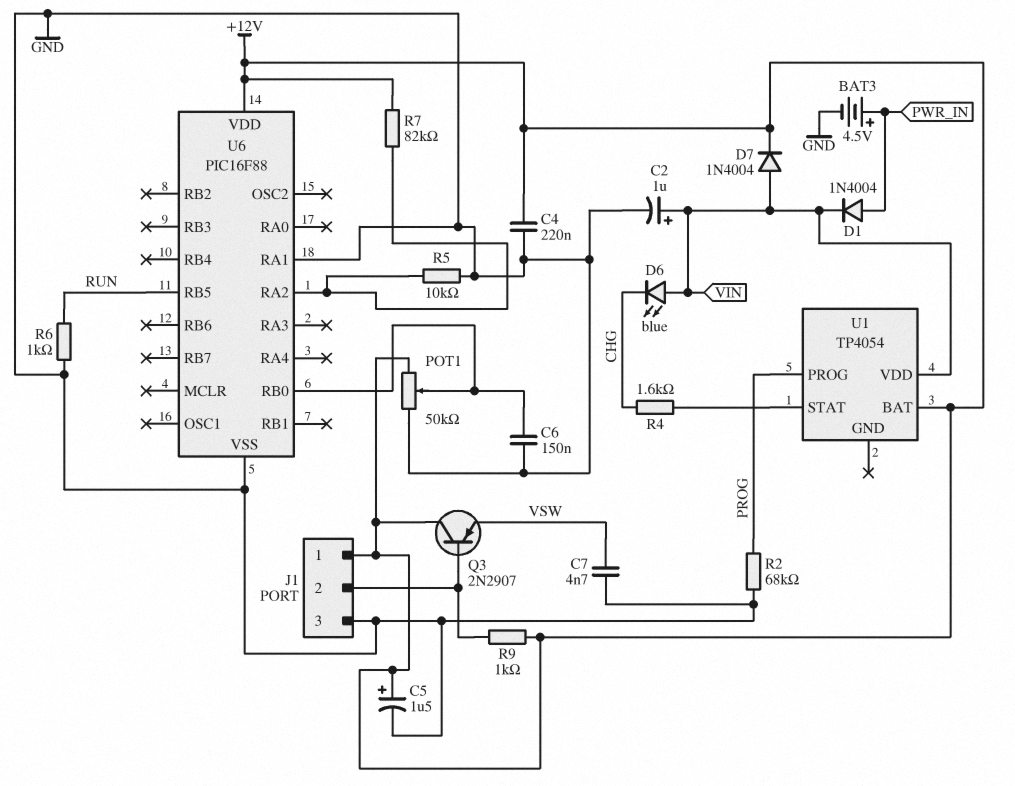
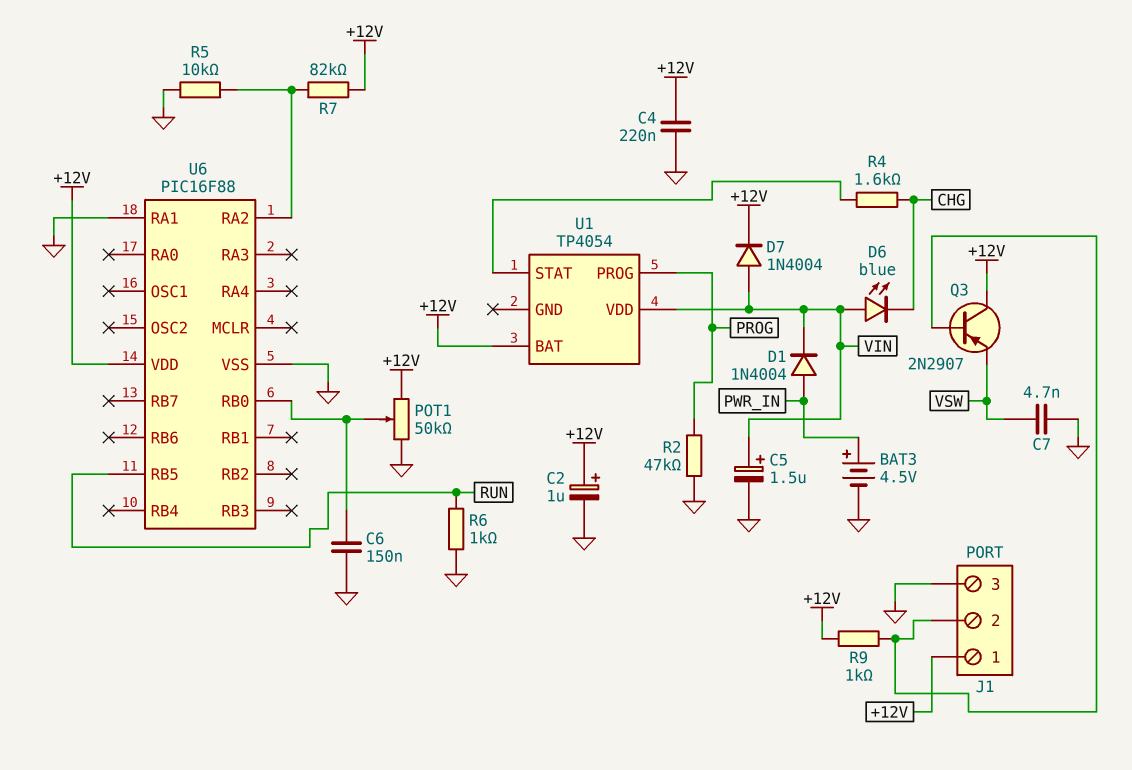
C2: 1uF (plus VIN, minus GND) -> 1uF (plus +12V, minus GND)
C5: 1.5uF (plus +12V, minus GND) -> 1.5uF (plus VIN, minus GND)
R2: 68k (GND, PROG) -> 47k (GND, PROG)

